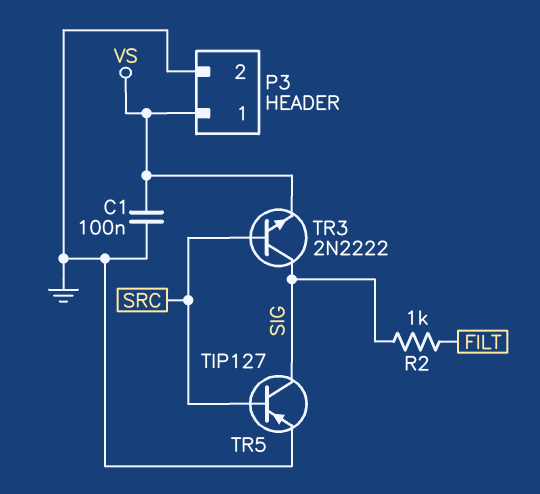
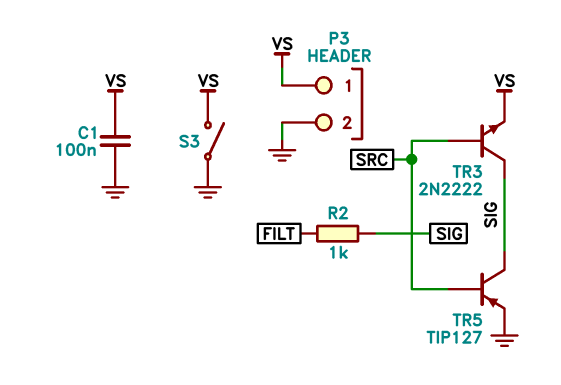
S3: none -> switch (GND, VS)

